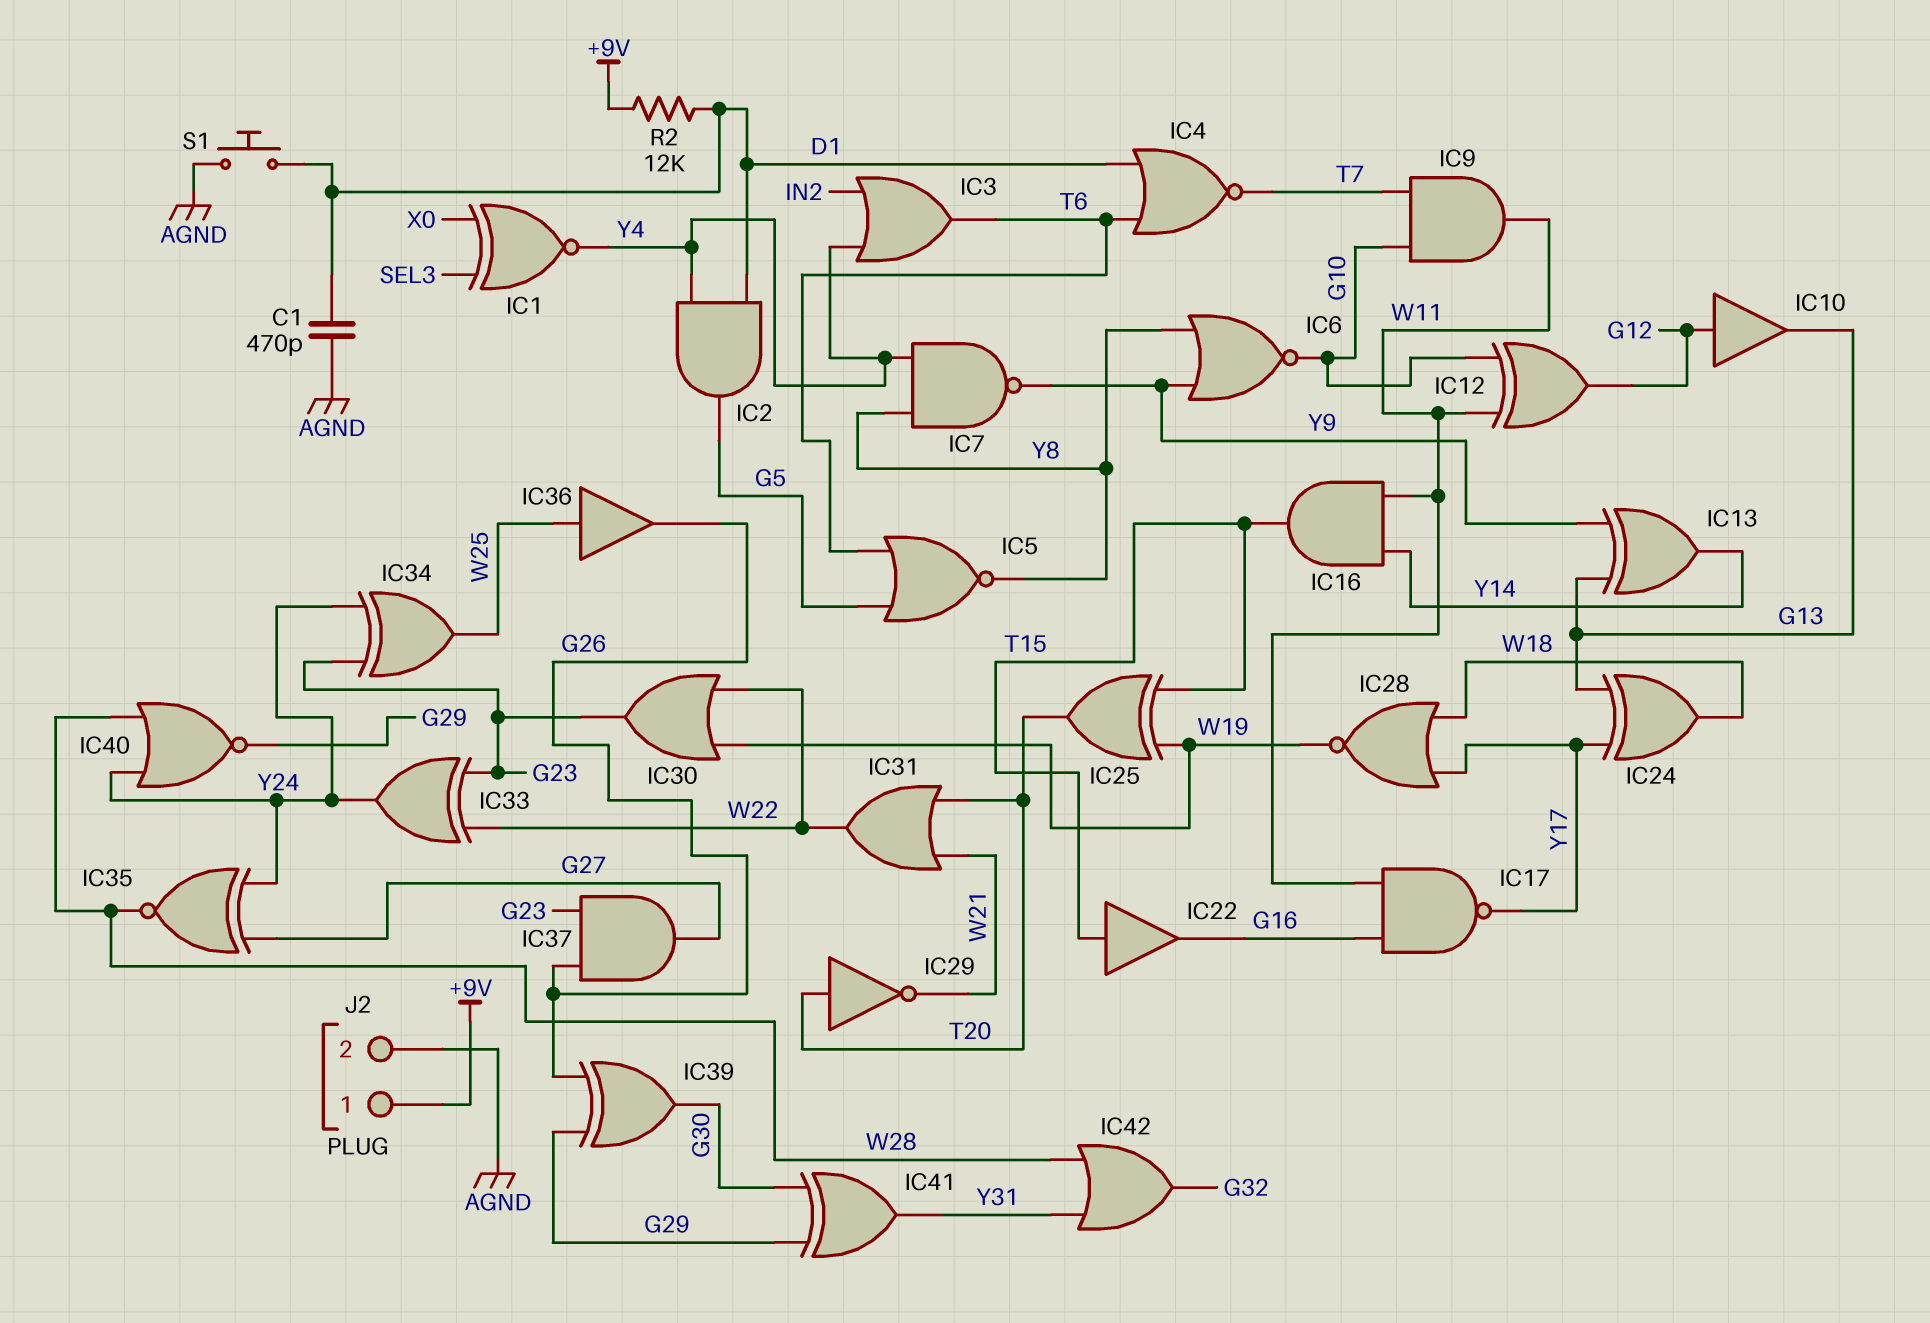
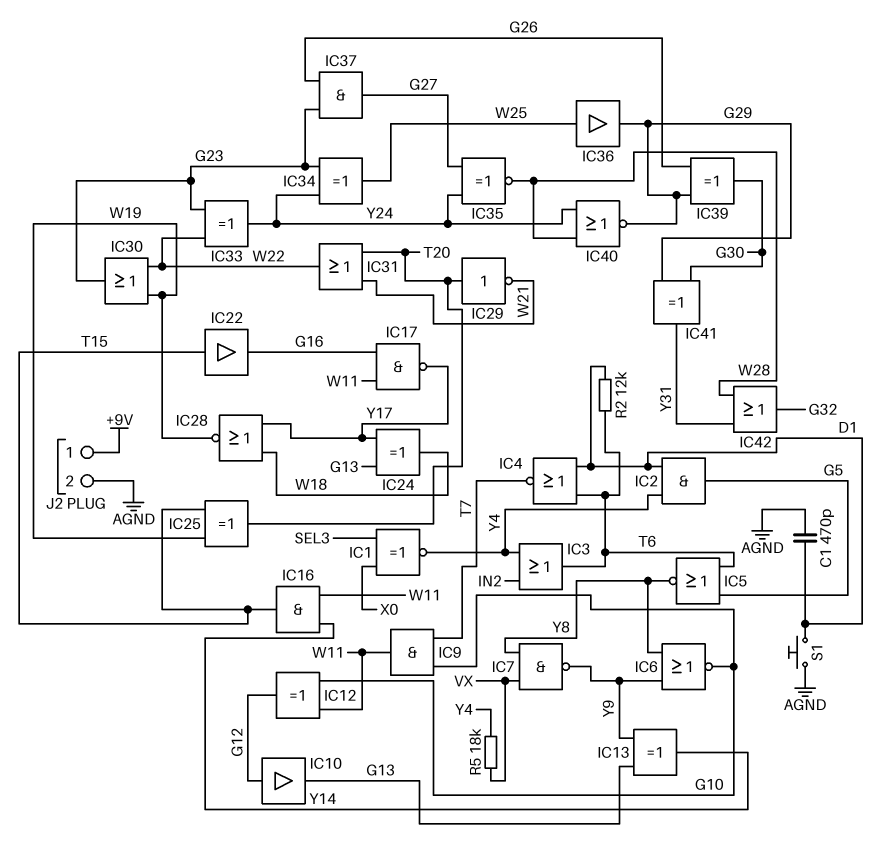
IC7: NAND (in Y4, in Y8, out Y9) -> NAND (in VX, in Y8, out Y9)
IC36: buffer (in W25, out G26) -> buffer (in W25, out G29)
R2: 12k (+9V, D1) -> 12k (D1, T6)
R5: none -> 18k (VX, Y4)

